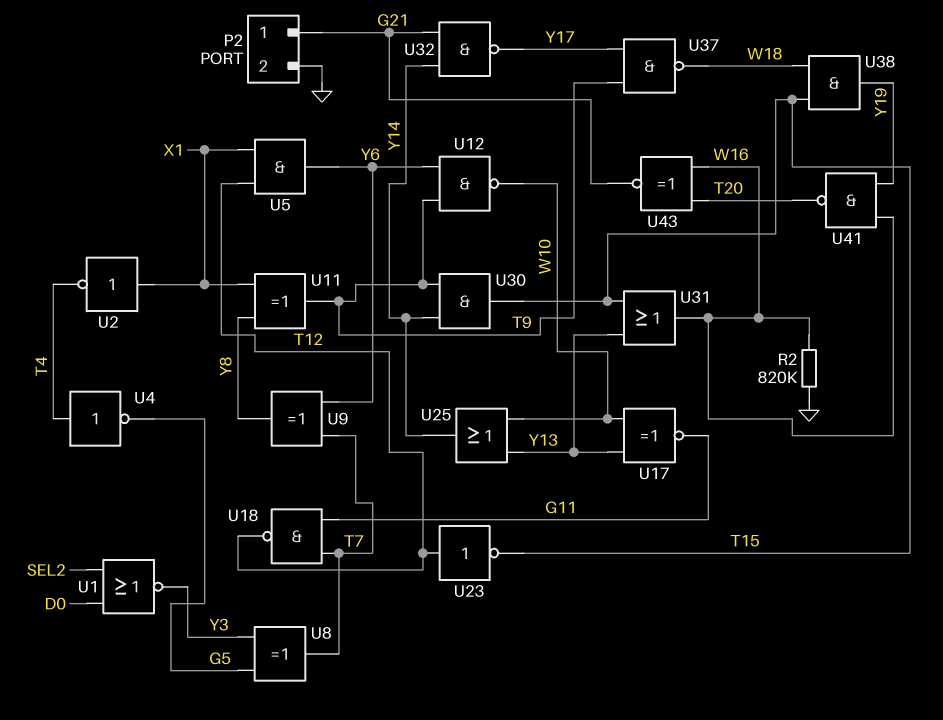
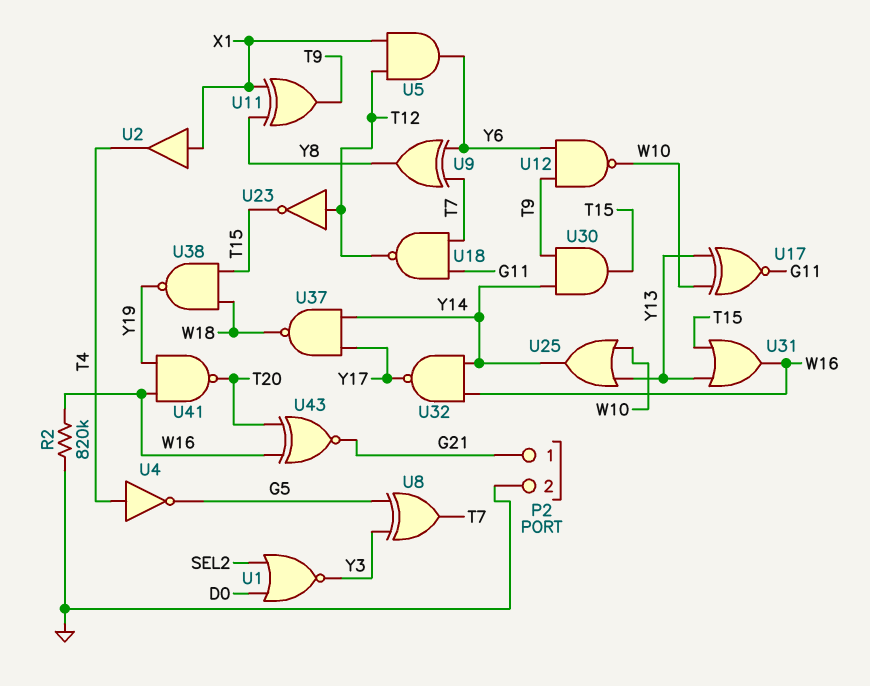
U2: NOT (in X1, out T4) -> buffer (in X1, out T4)
U32: NAND (in G21, in Y14, out Y17) -> NAND (in W16, in Y14, out Y17)
U37: NAND (in T9, in Y17, out W18) -> NAND (in Y14, in Y17, out W18)
U38: AND (in T15, in W18, out Y19) -> NAND (in T15, in W18, out Y19)

